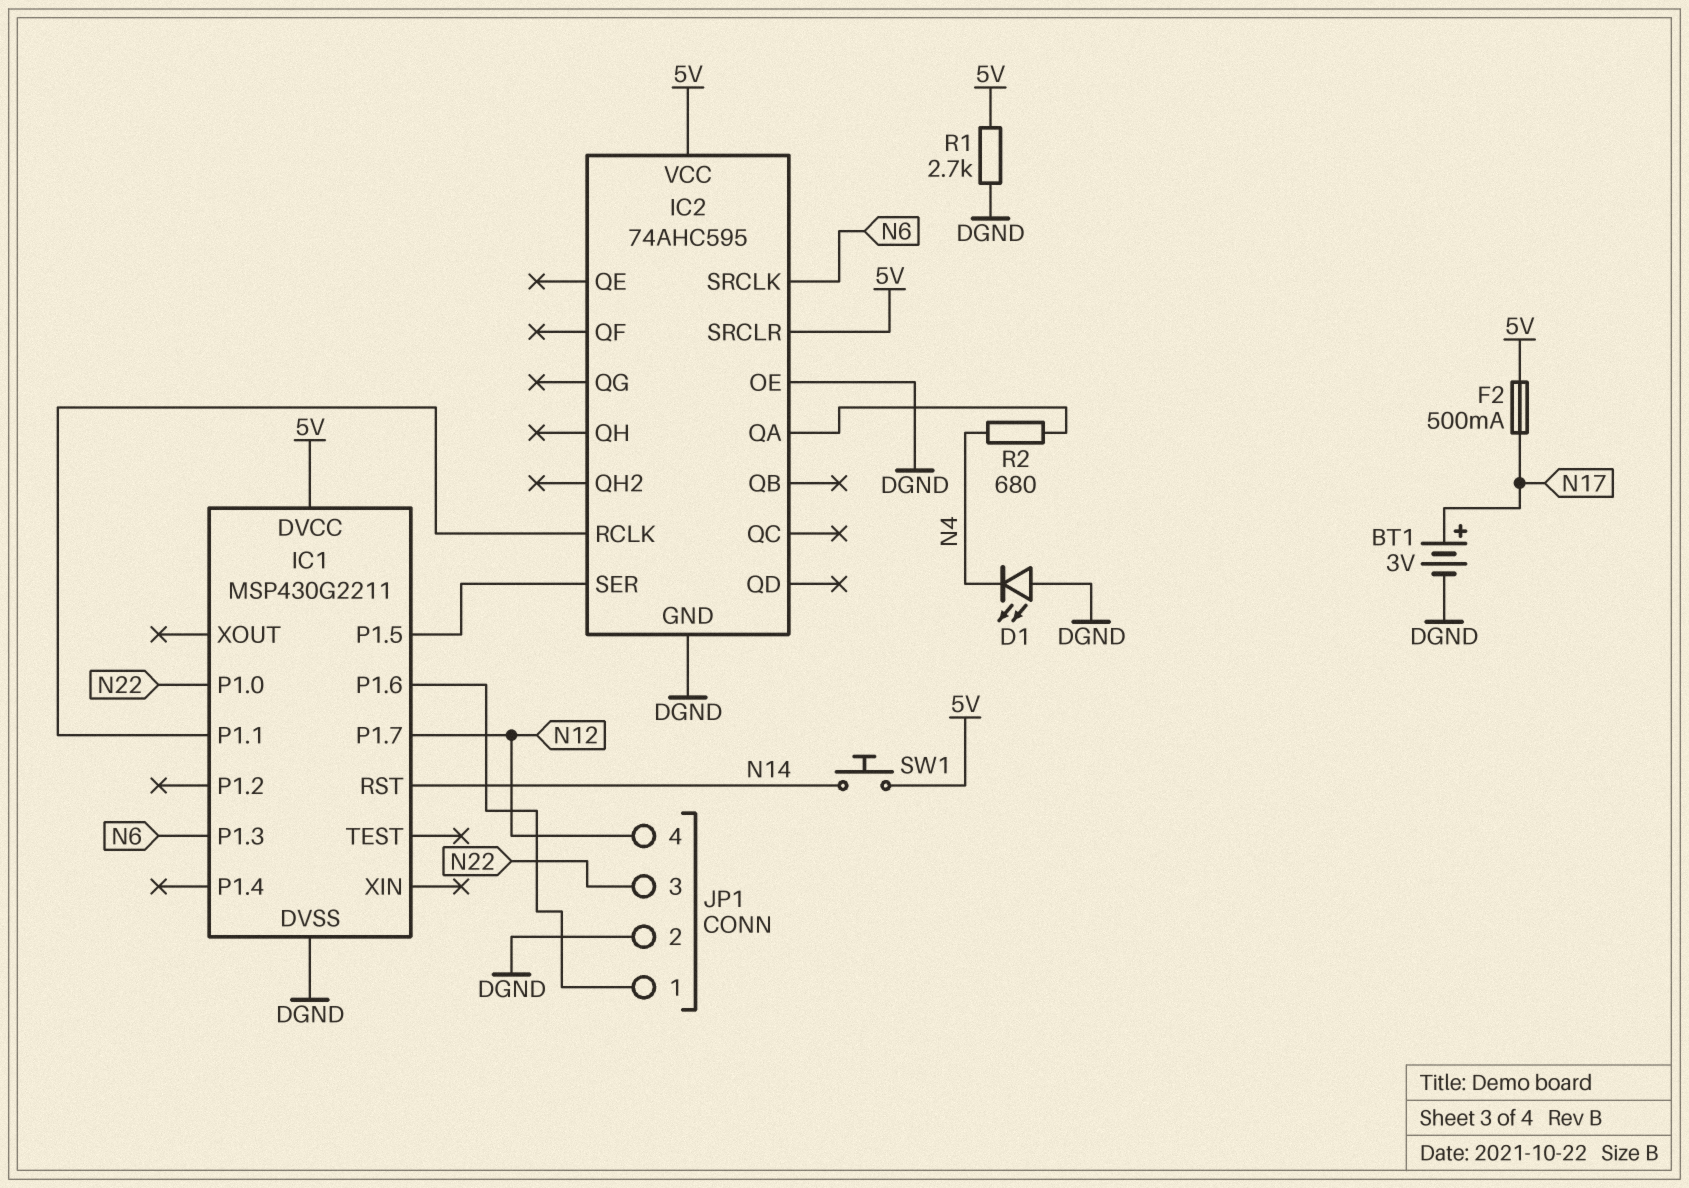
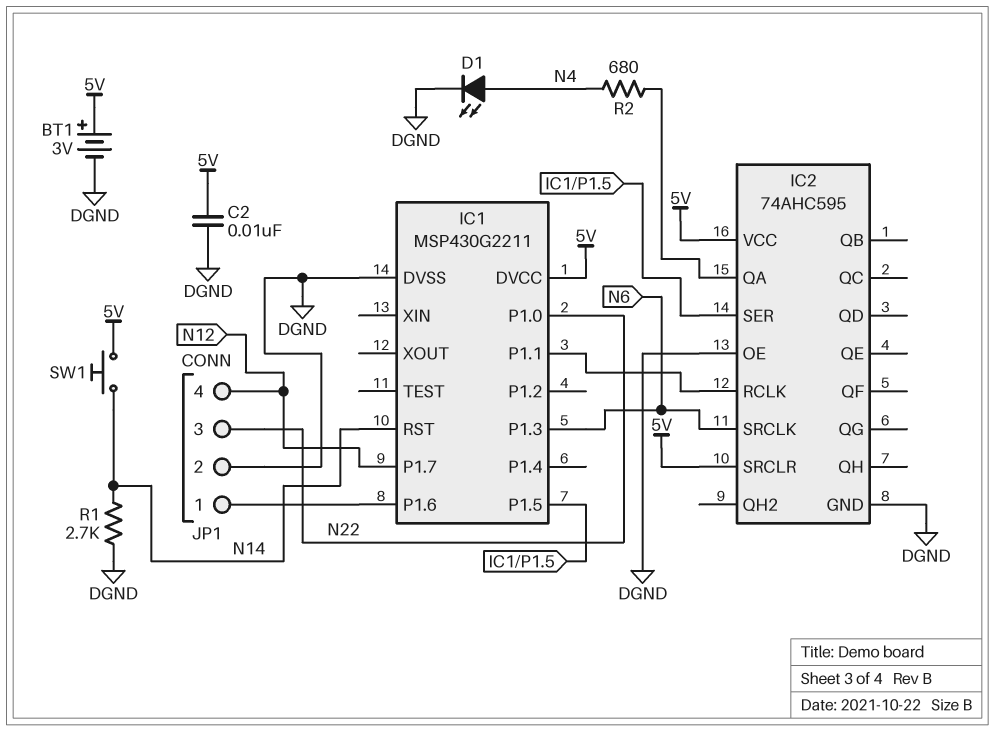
BT1: 3V (plus N17, minus DGND) -> 3V (plus 5V, minus DGND)
C2: none -> 10nF (5V, DGND)
D1: LED (A DGND, K N4) -> LED (A N4, K DGND)
F2: 500mA (5V, N17) -> none
R1: 2.7k (5V, DGND) -> 2.7k (DGND, N14)

